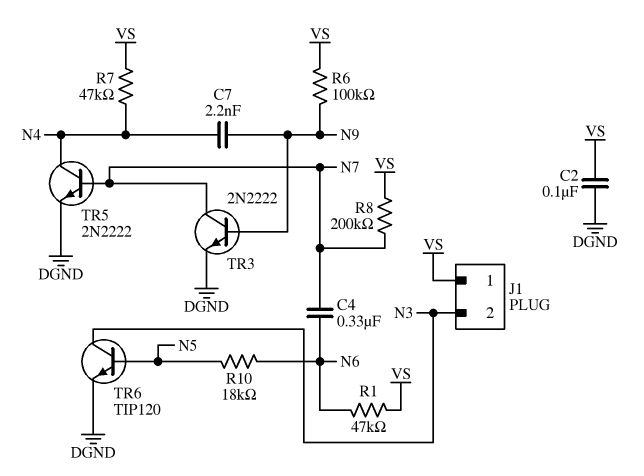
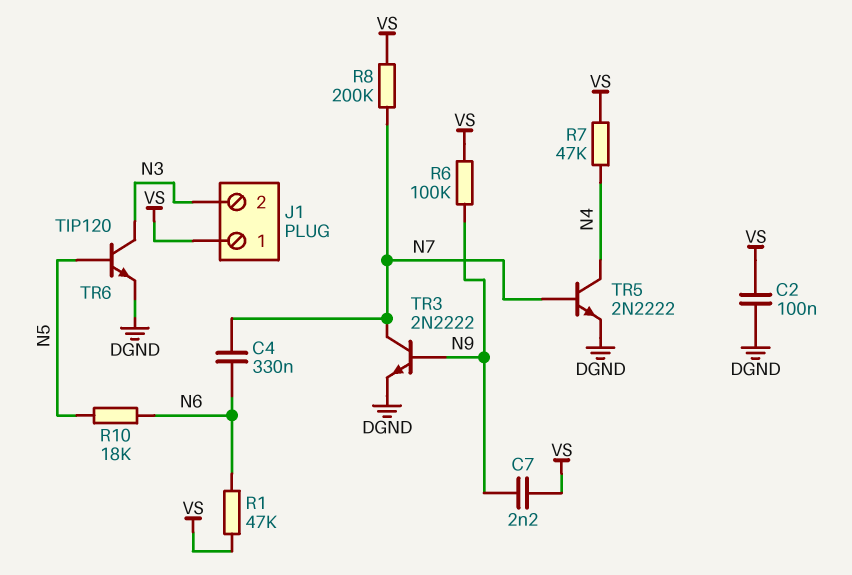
C7: 2.2nF (N4, N9) -> 2.2nF (N9, VS)

